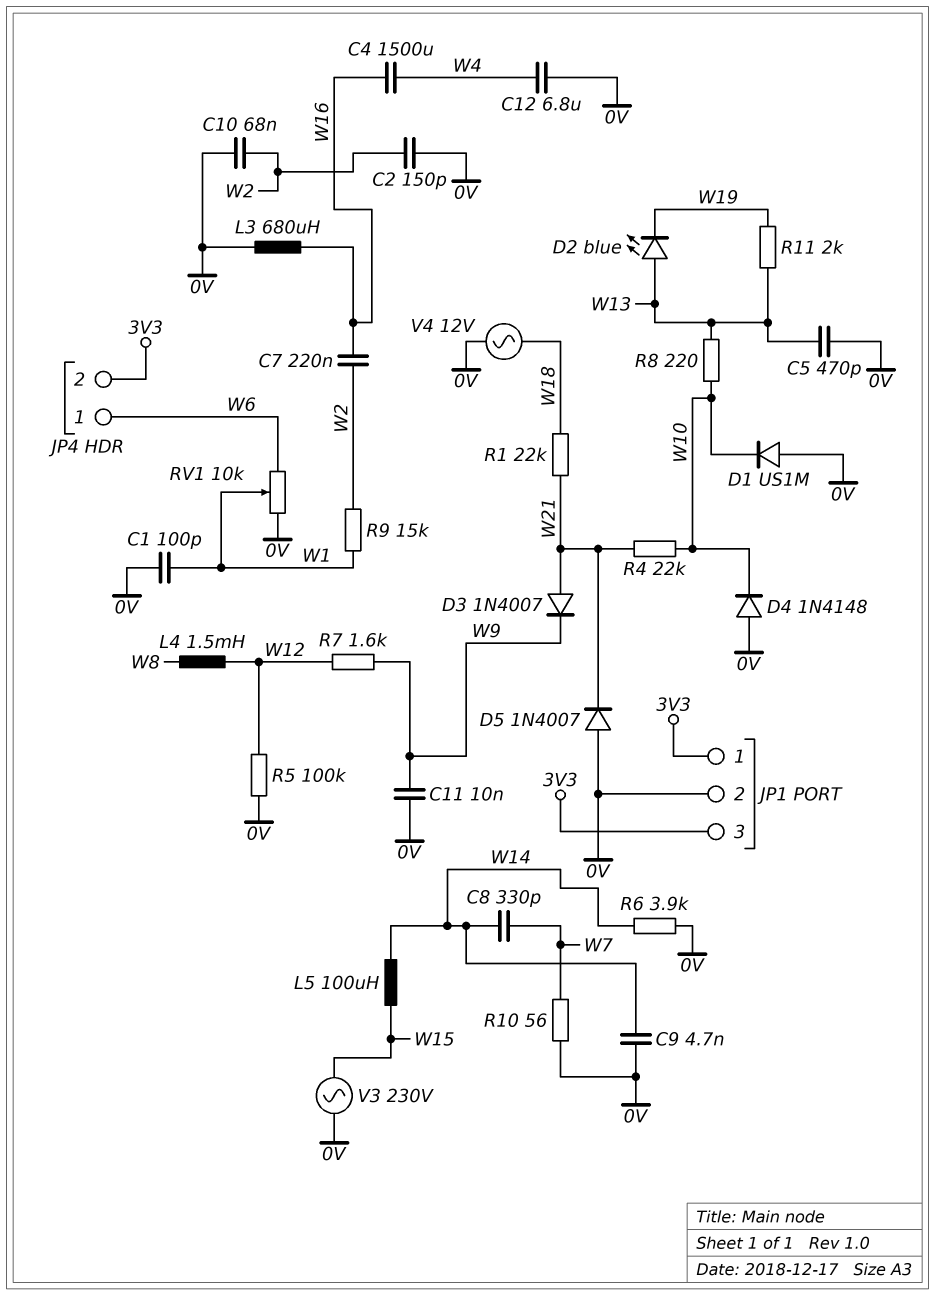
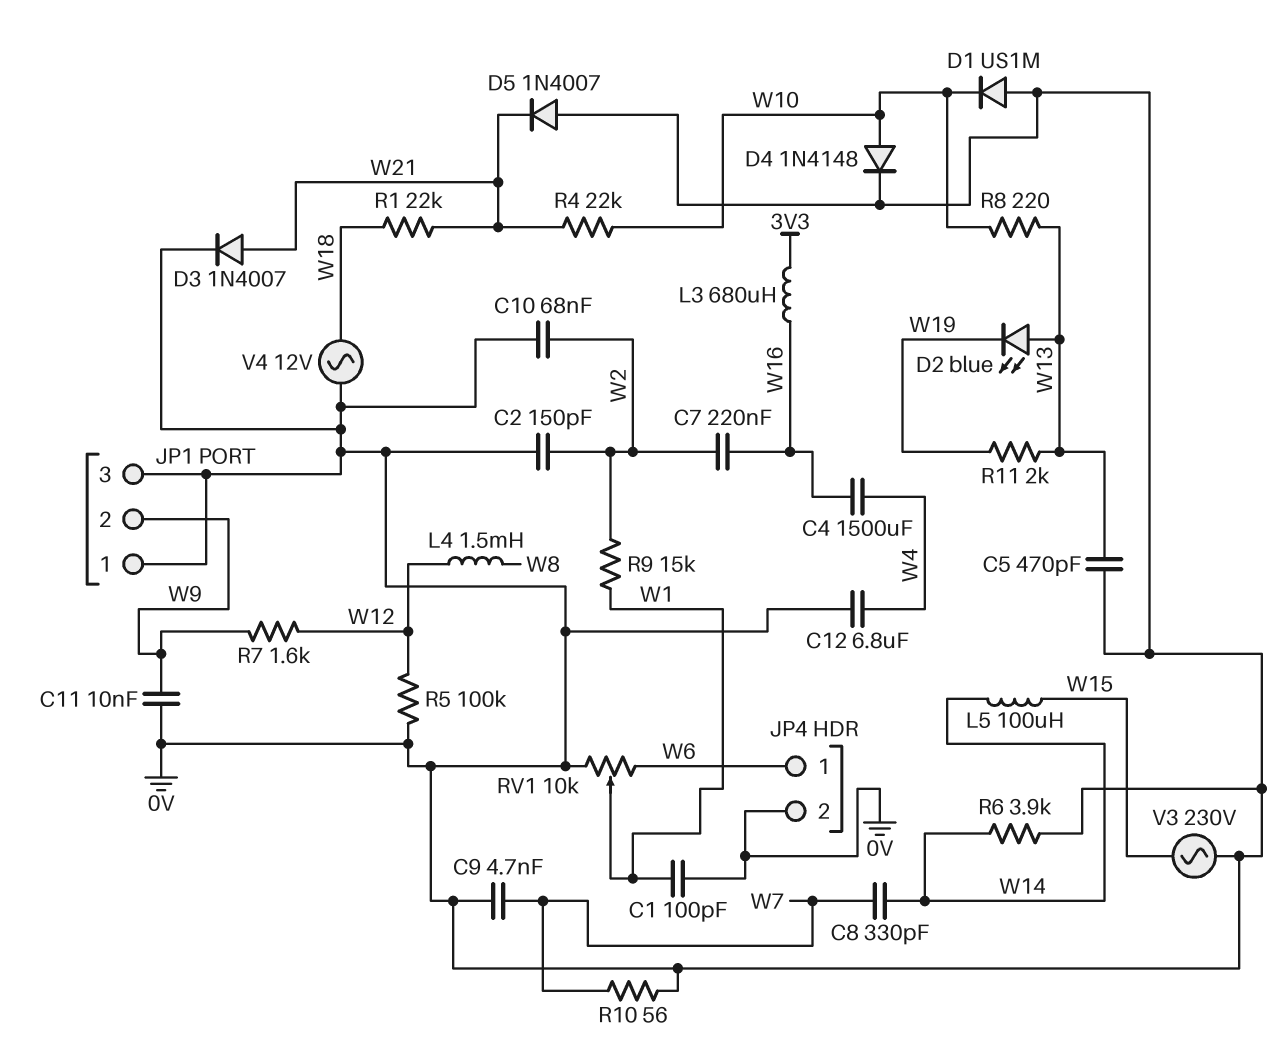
C9: 4.7nF (0V, W14) -> 4.7nF (0V, W7)
D3: diode 1N4007 (A W21, K W9) -> diode 1N4007 (A W21, K 0V)
D4: diode 1N4148 (A 0V, K W10) -> diode 1N4148 (A W10, K 0V)
JP1 pin 1: 3V3 -> 0V
JP1 pin 2: 0V -> W9
JP1 pin 3: 3V3 -> 0V
JP4 pin 2: 3V3 -> 0V
L3: 680uH (0V, W16) -> 680uH (3V3, W16)

